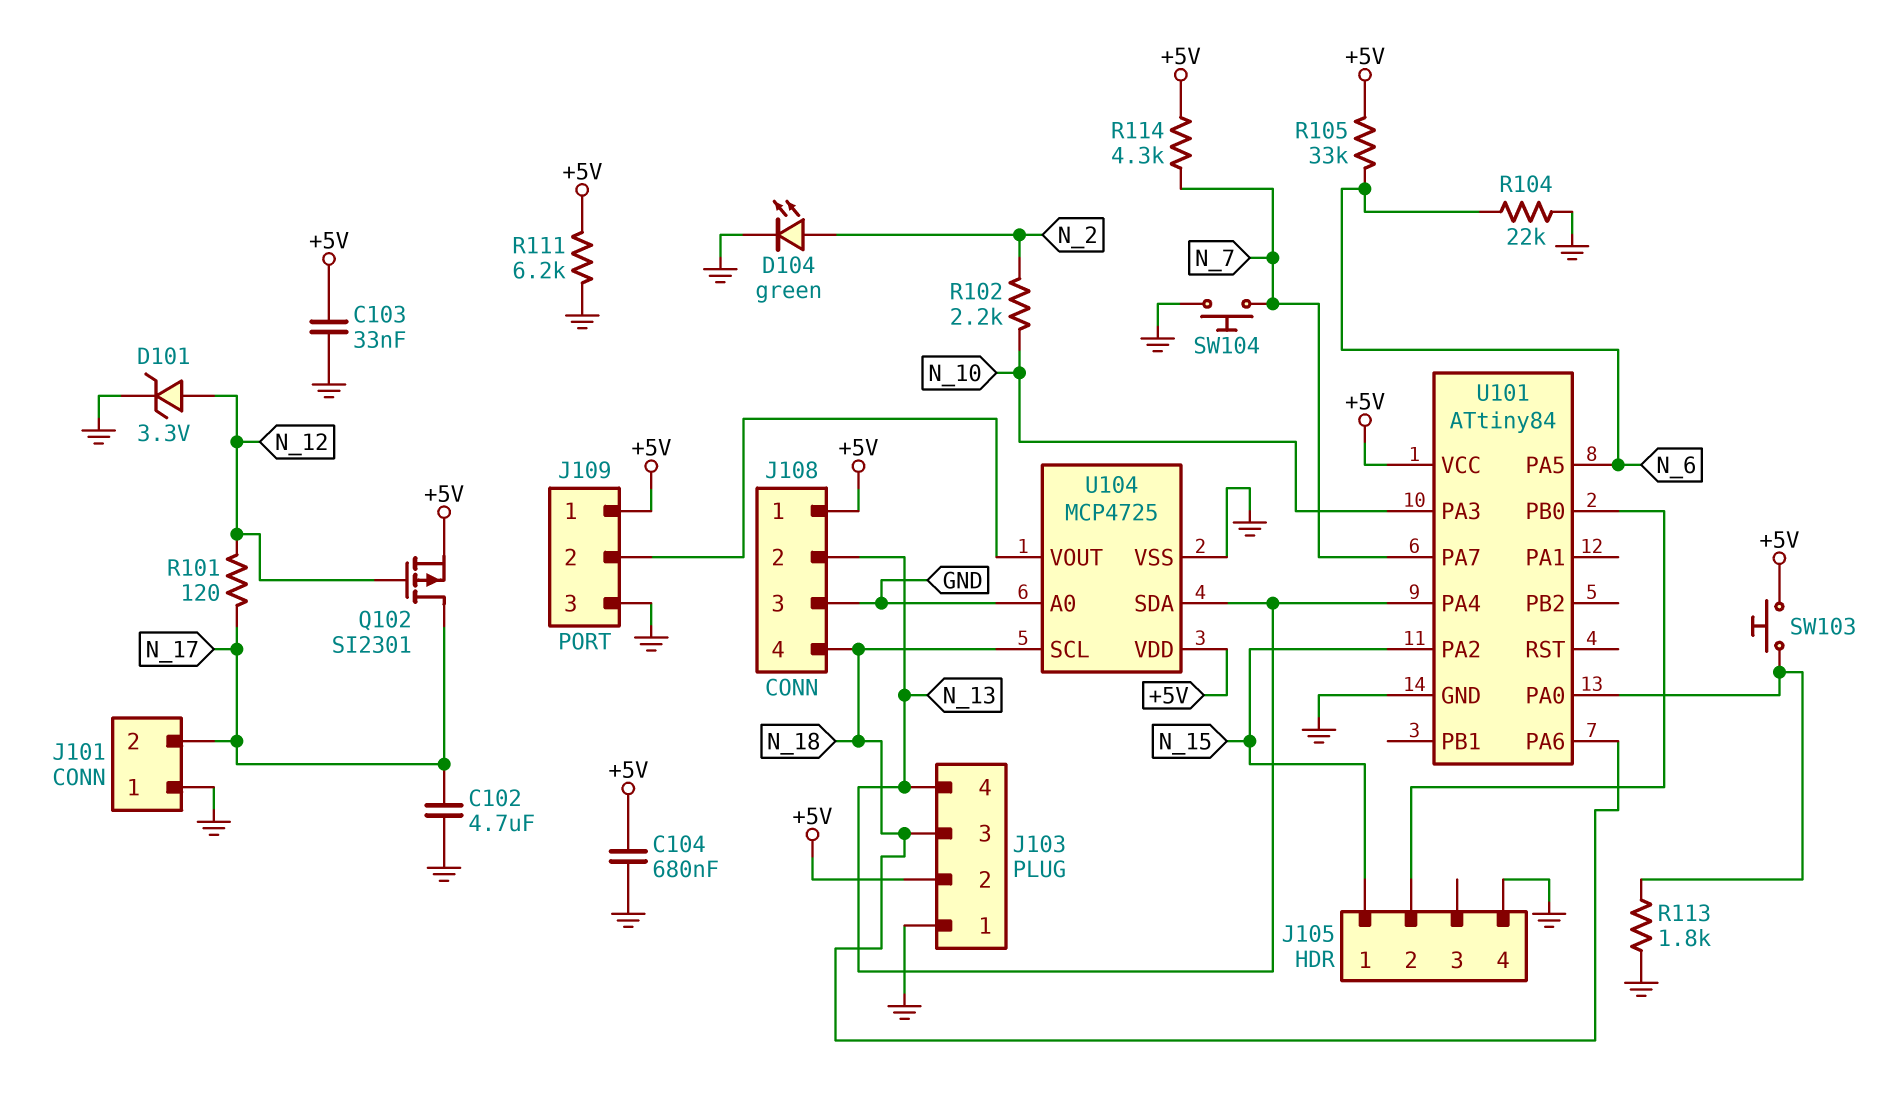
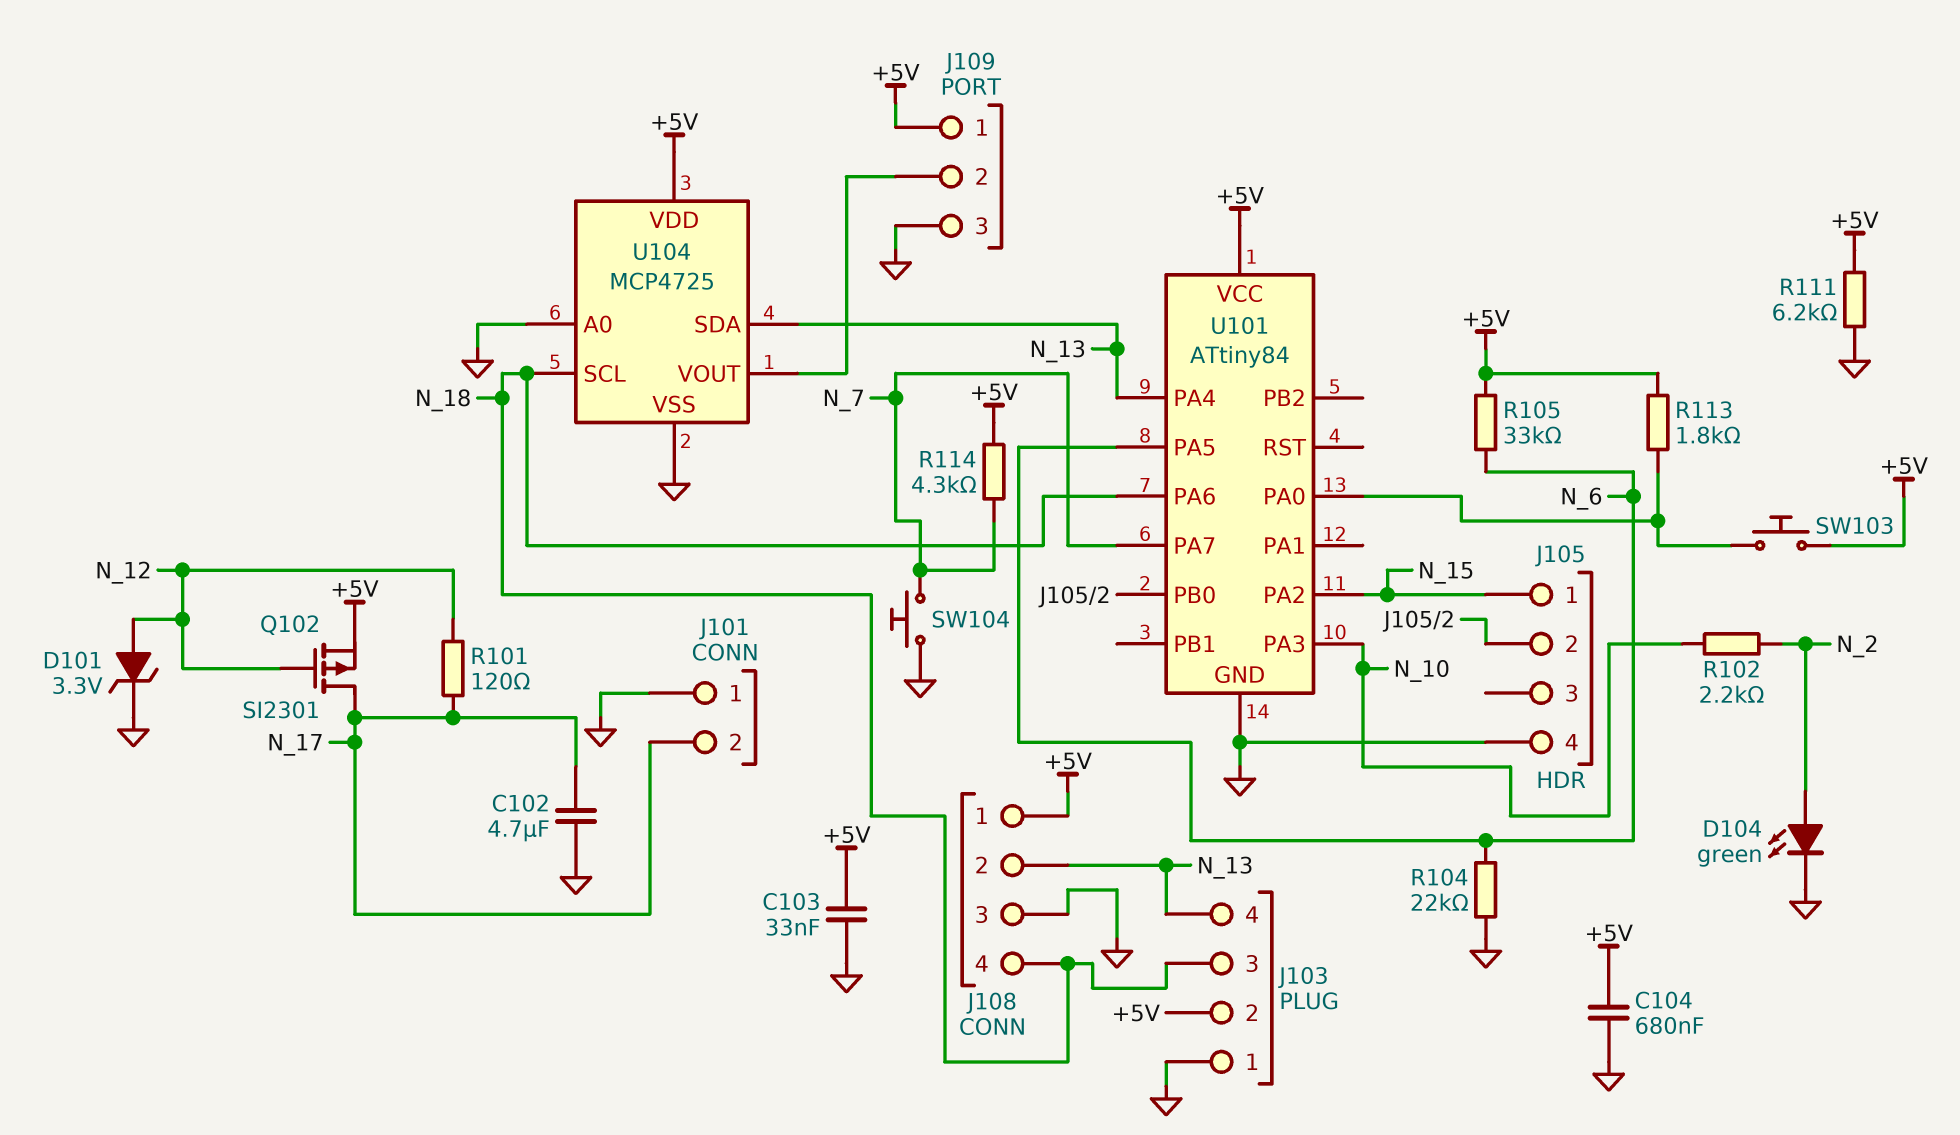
R113: 1.8k (GND, U101/PA0) -> 1.8k (+5V, U101/PA0)

